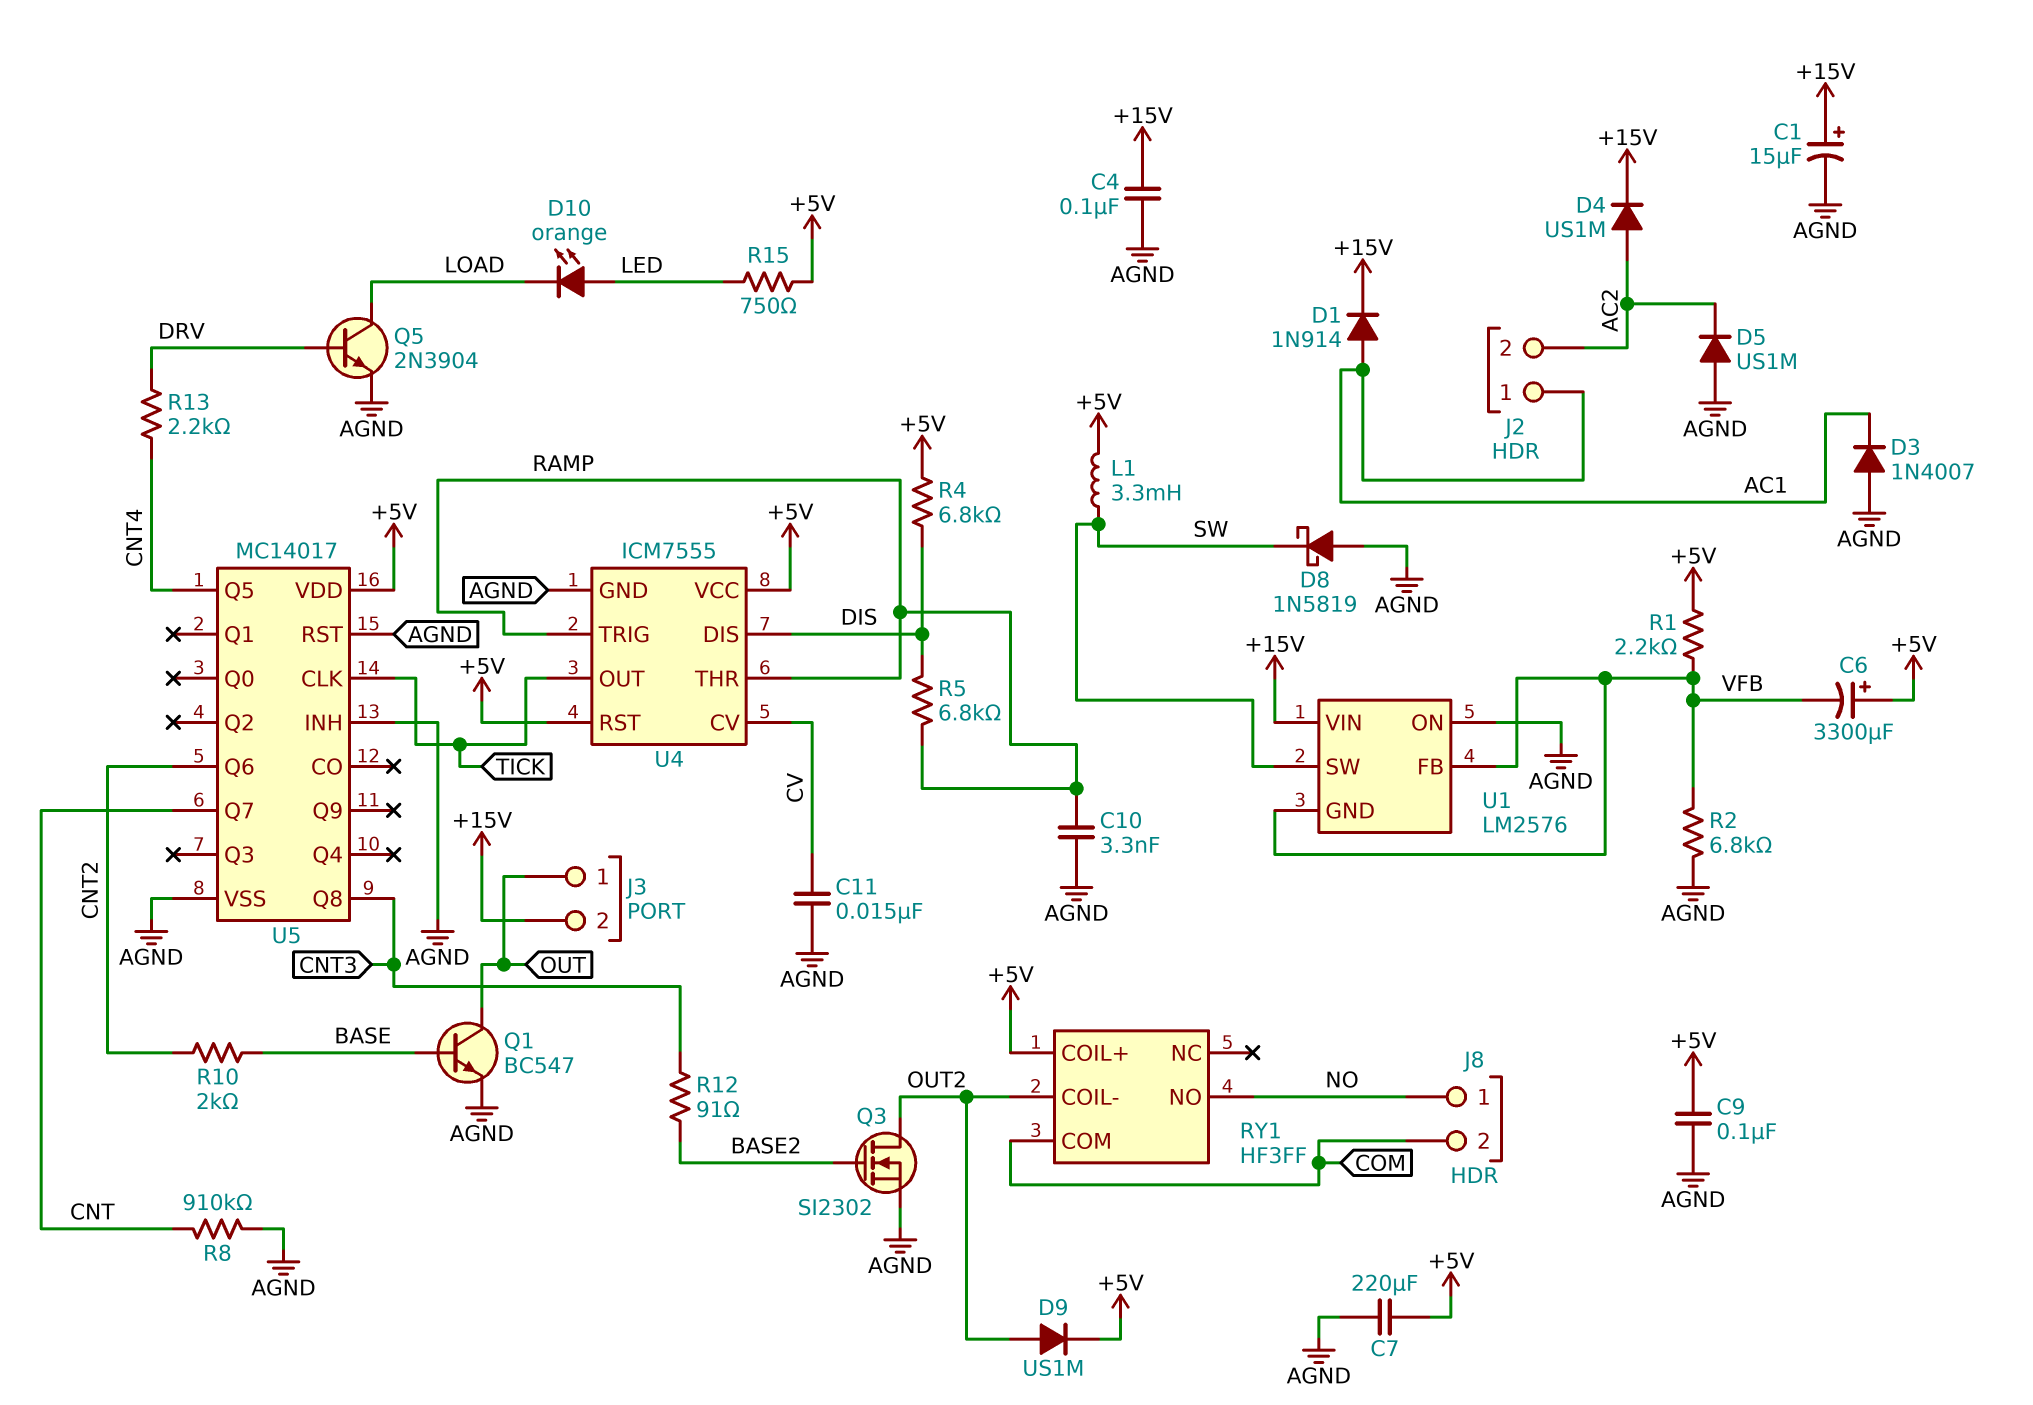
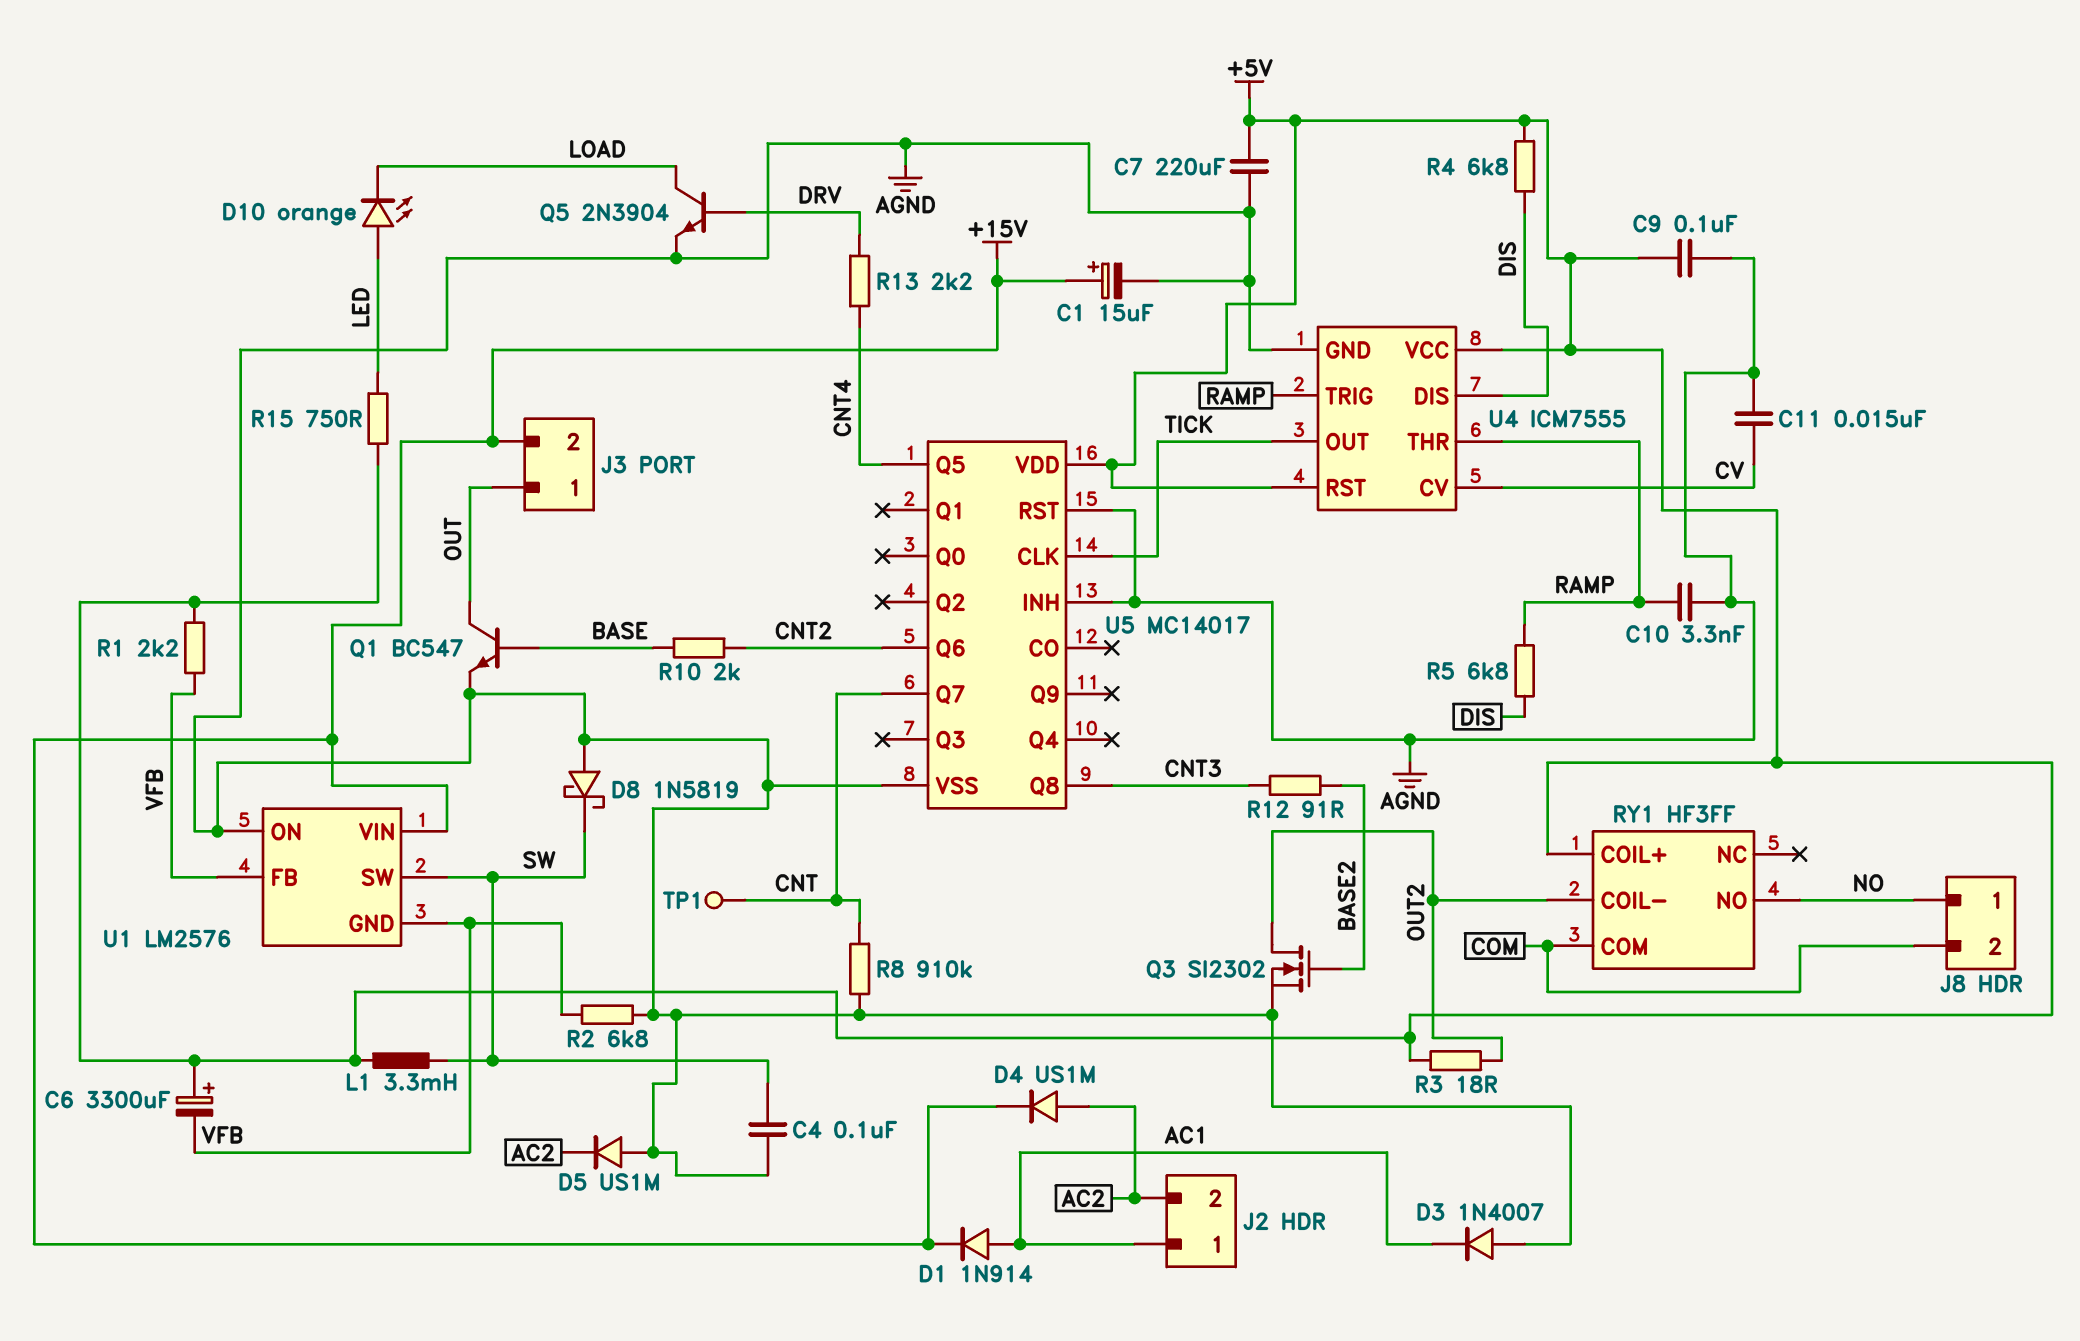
C4: 100nF (+15V, AGND) -> 100nF (AGND, SW)
D9: diode US1M (A OUT2, K +5V) -> none
R3: none -> 18 (+5V, OUT2)
TP1: none -> test point (CNT)

